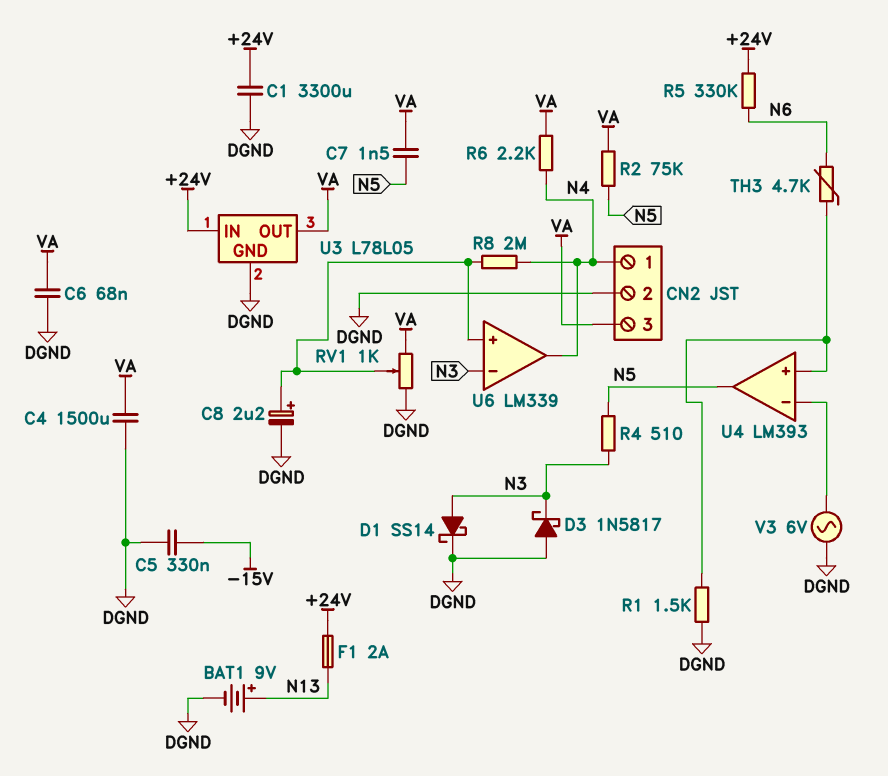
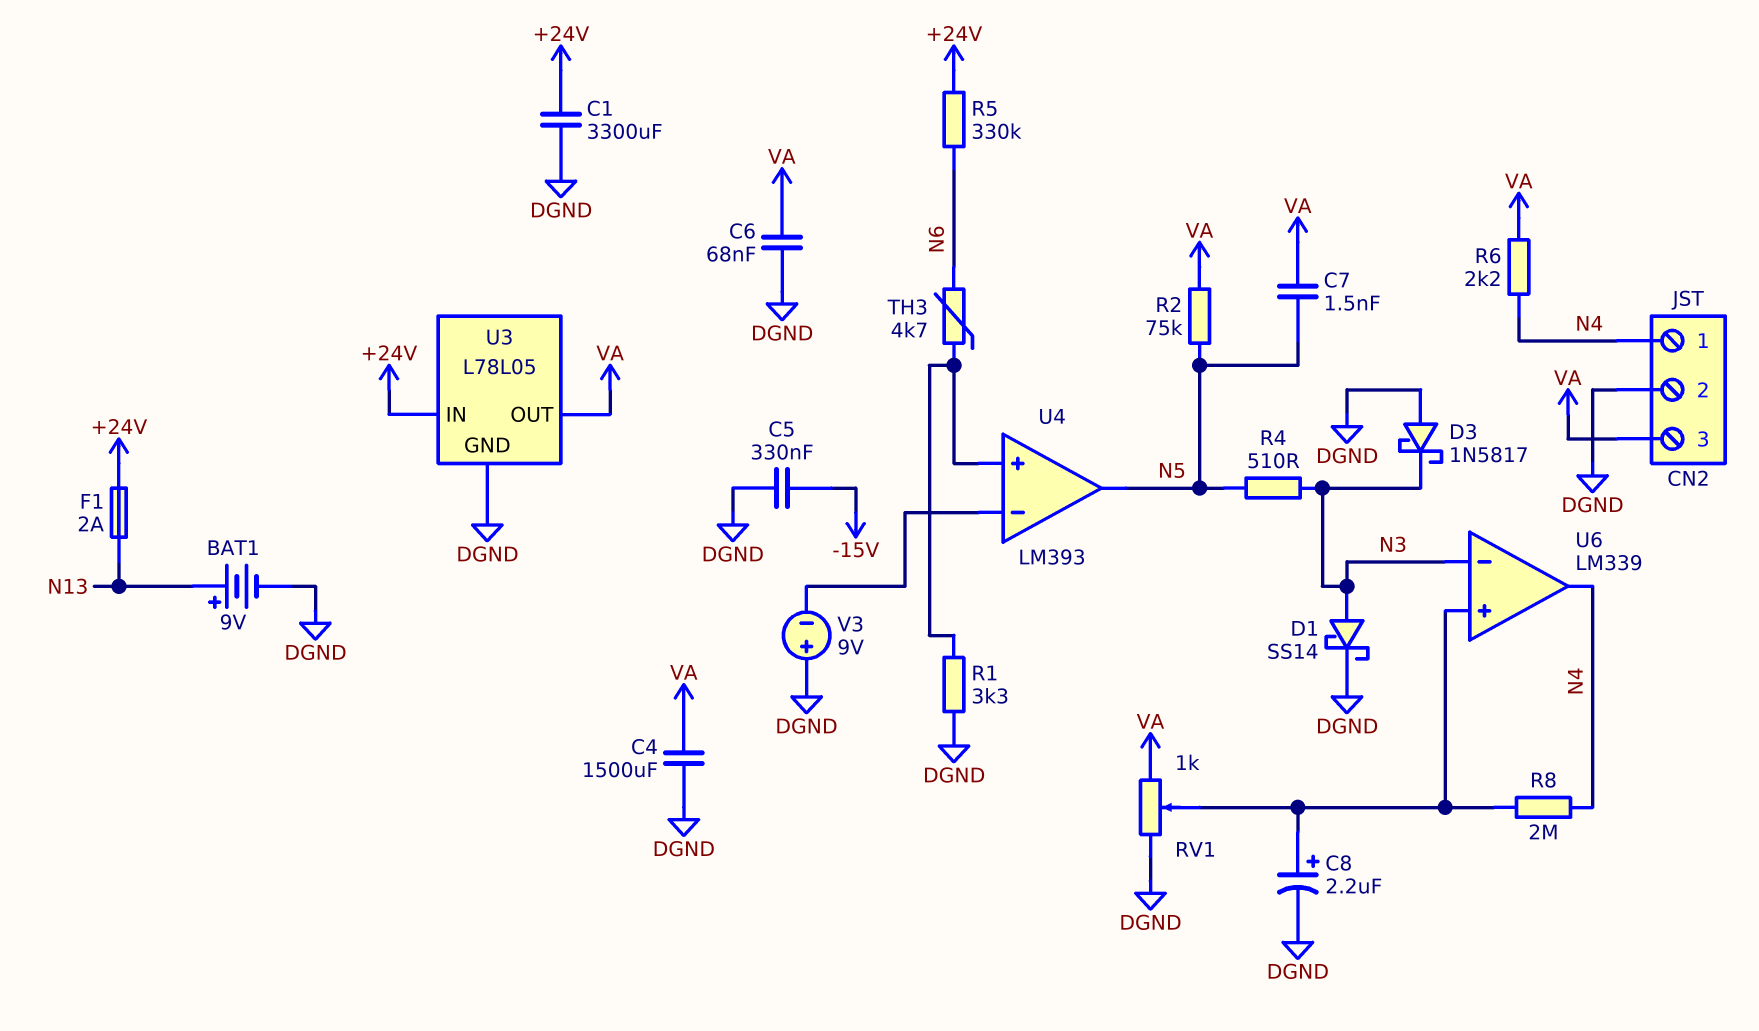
R1: 1.5k (DGND, U4/in+) -> 3.3k (DGND, U4/in+)
V3: AC 6V (DGND, U4/in-) -> 9V (plus DGND, minus U4/in-)

